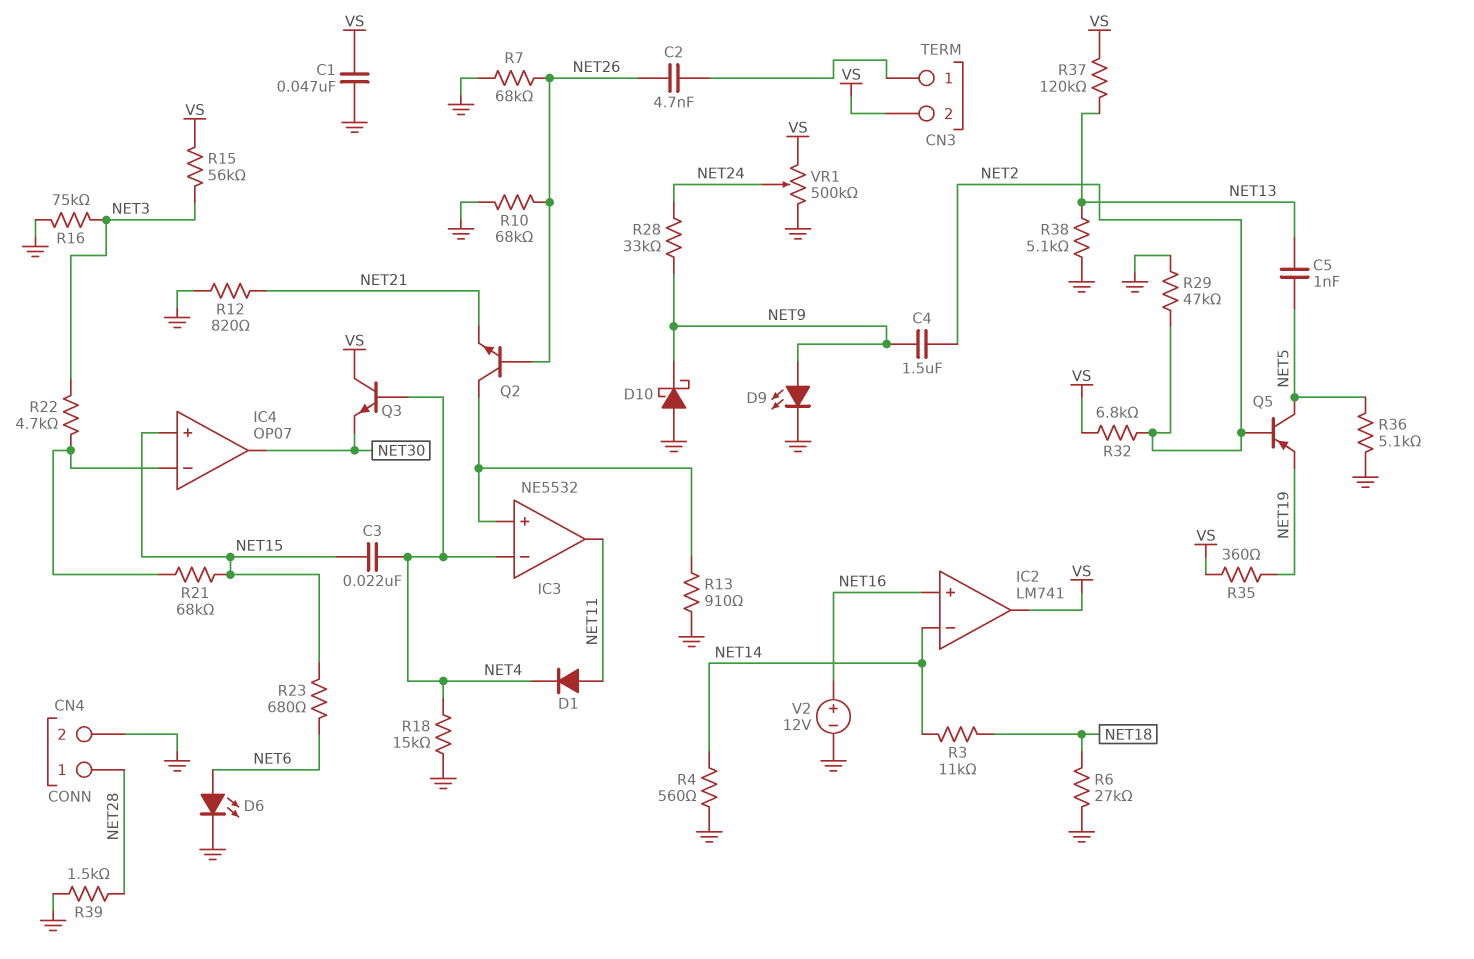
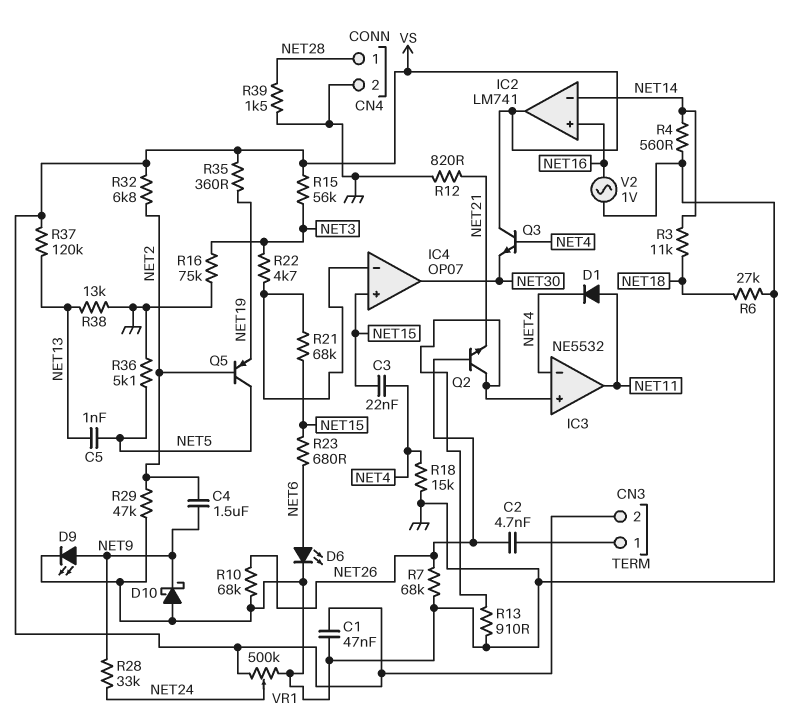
R38: 5.1k (GND, NET13) -> 13k (GND, NET13)
V2: 12V (plus NET16, minus GND) -> AC 1V (GND, NET16)

